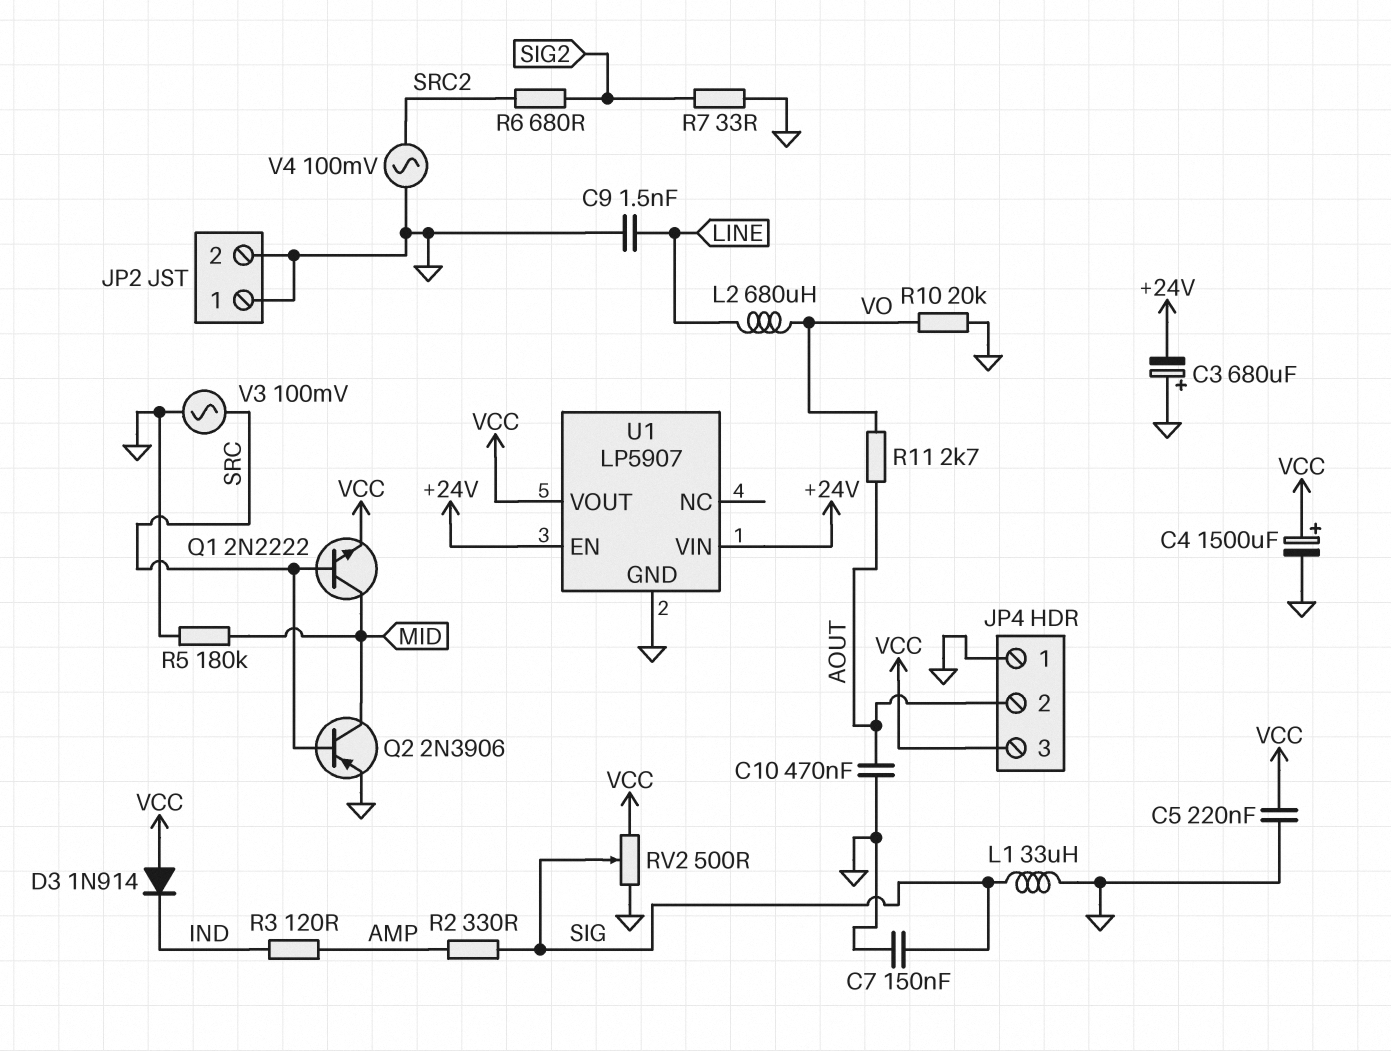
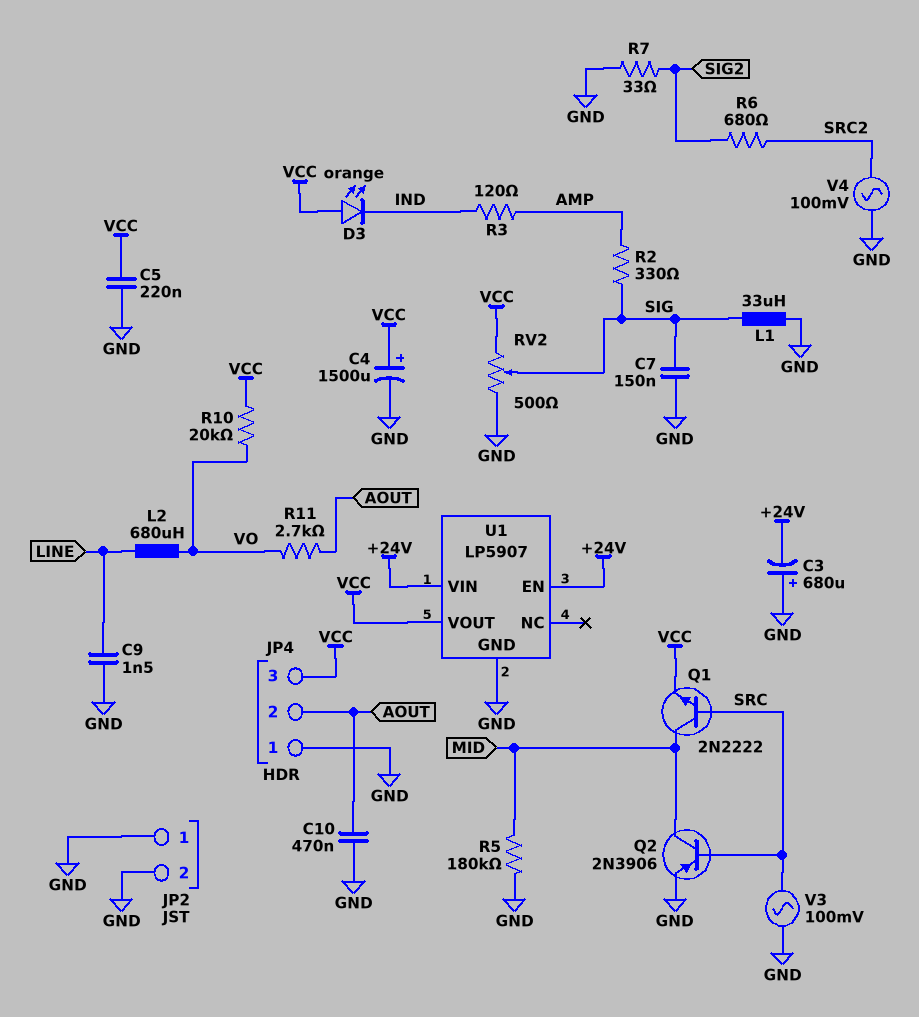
D3: diode 1N914 (A VCC, K IND) -> LED orange (A VCC, K IND)
R10: 20k (GND, VO) -> 20k (VCC, VO)

